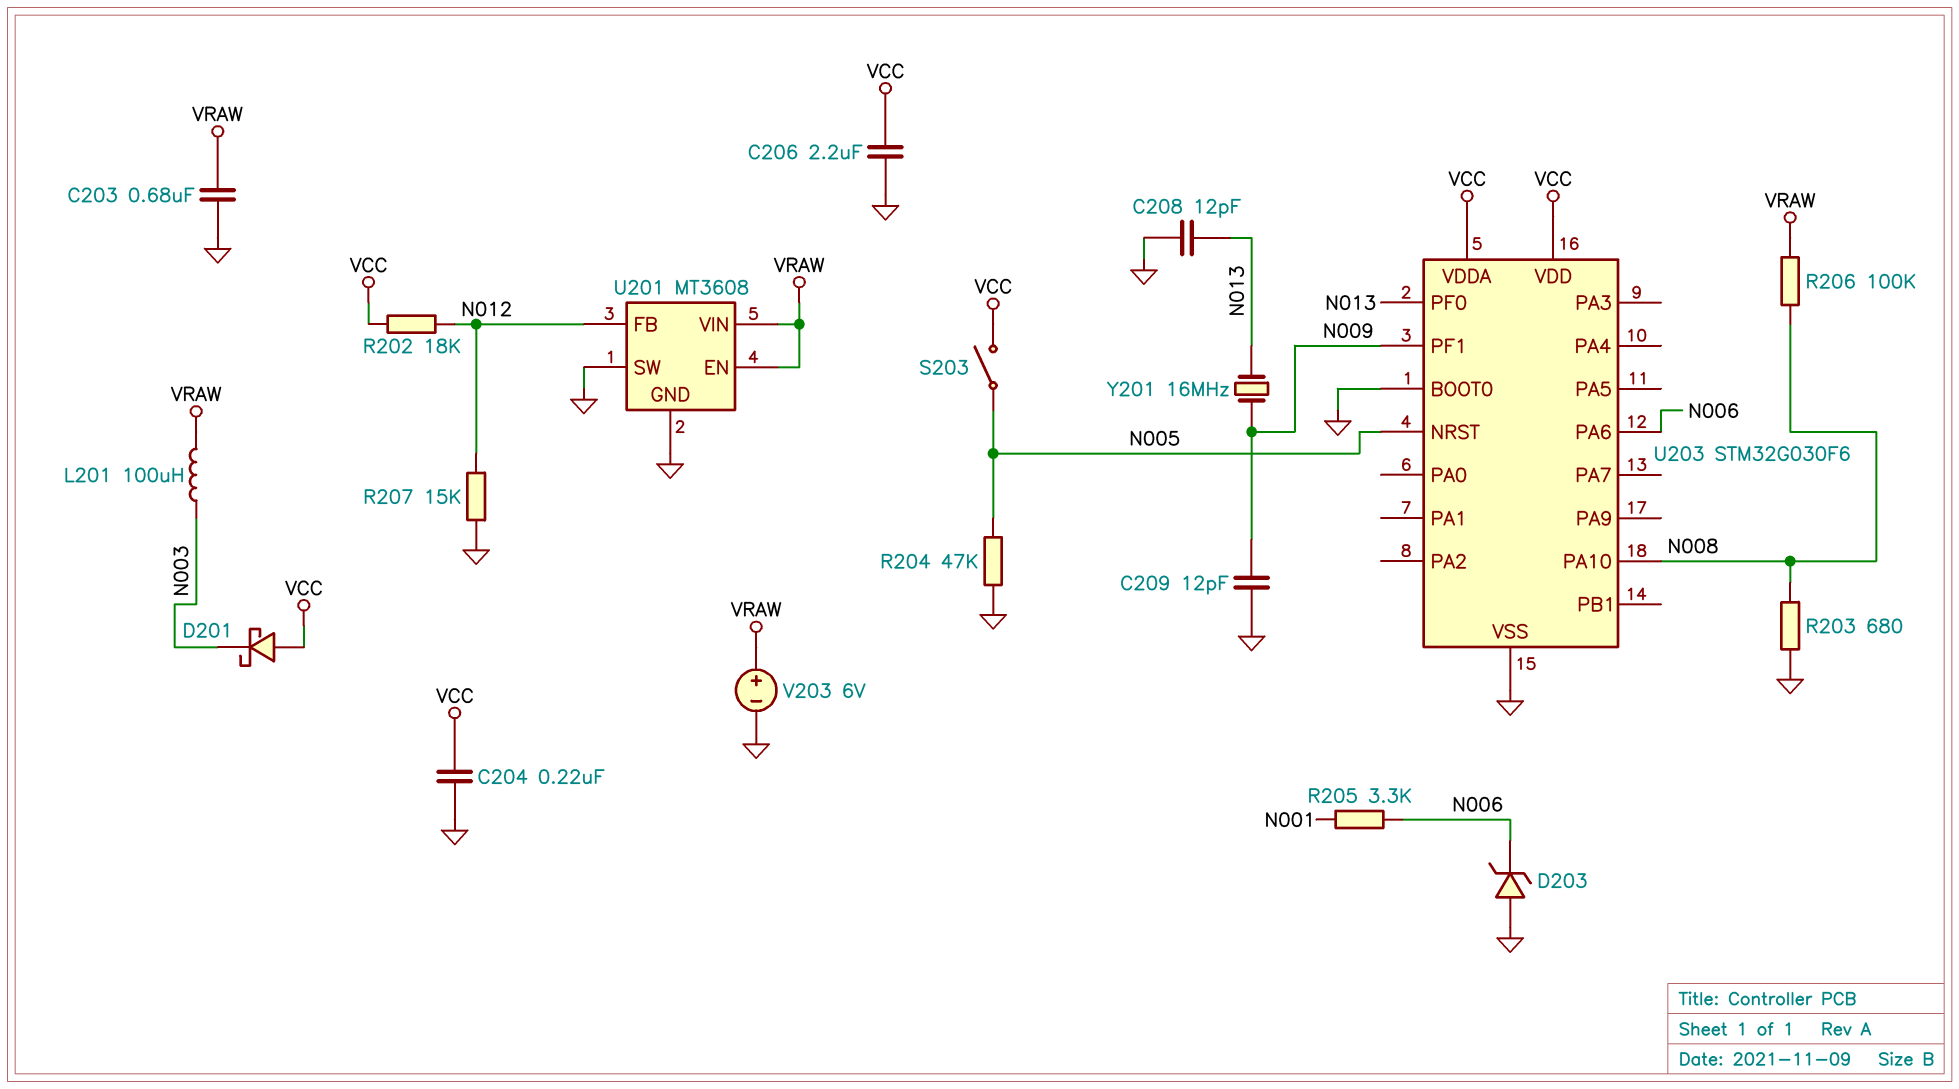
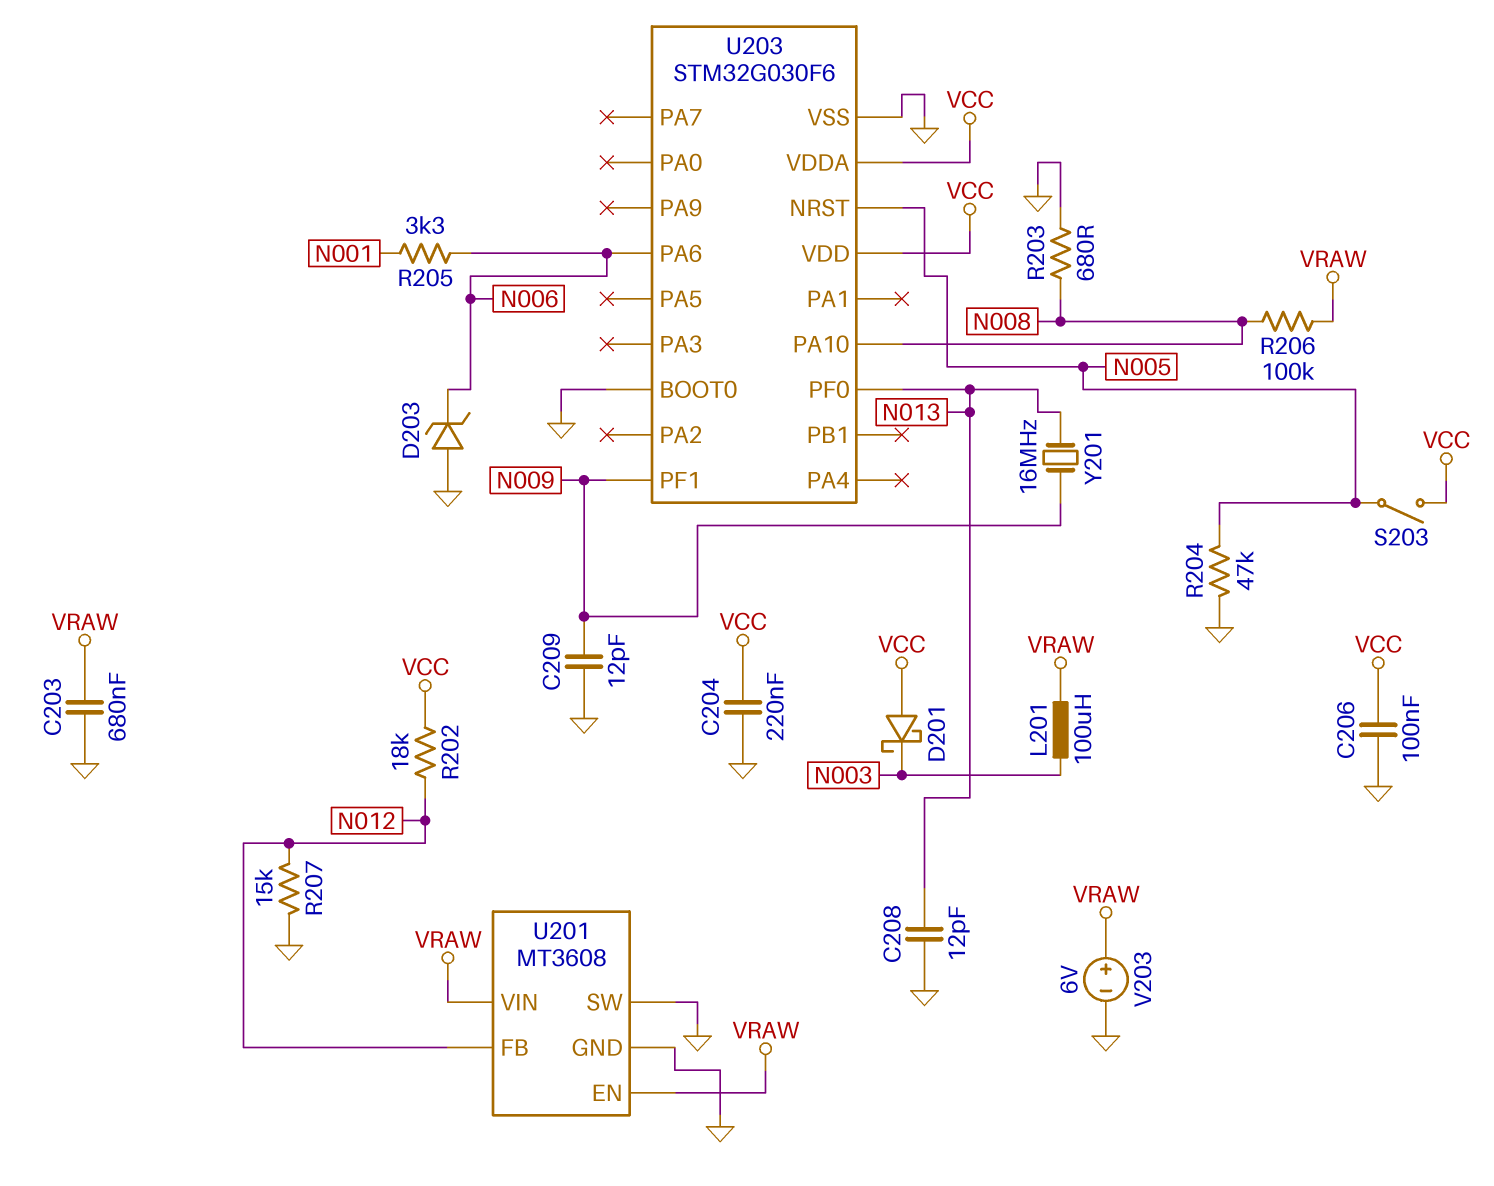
C206: 2.2uF (GND, VCC) -> 100nF (GND, VCC)

